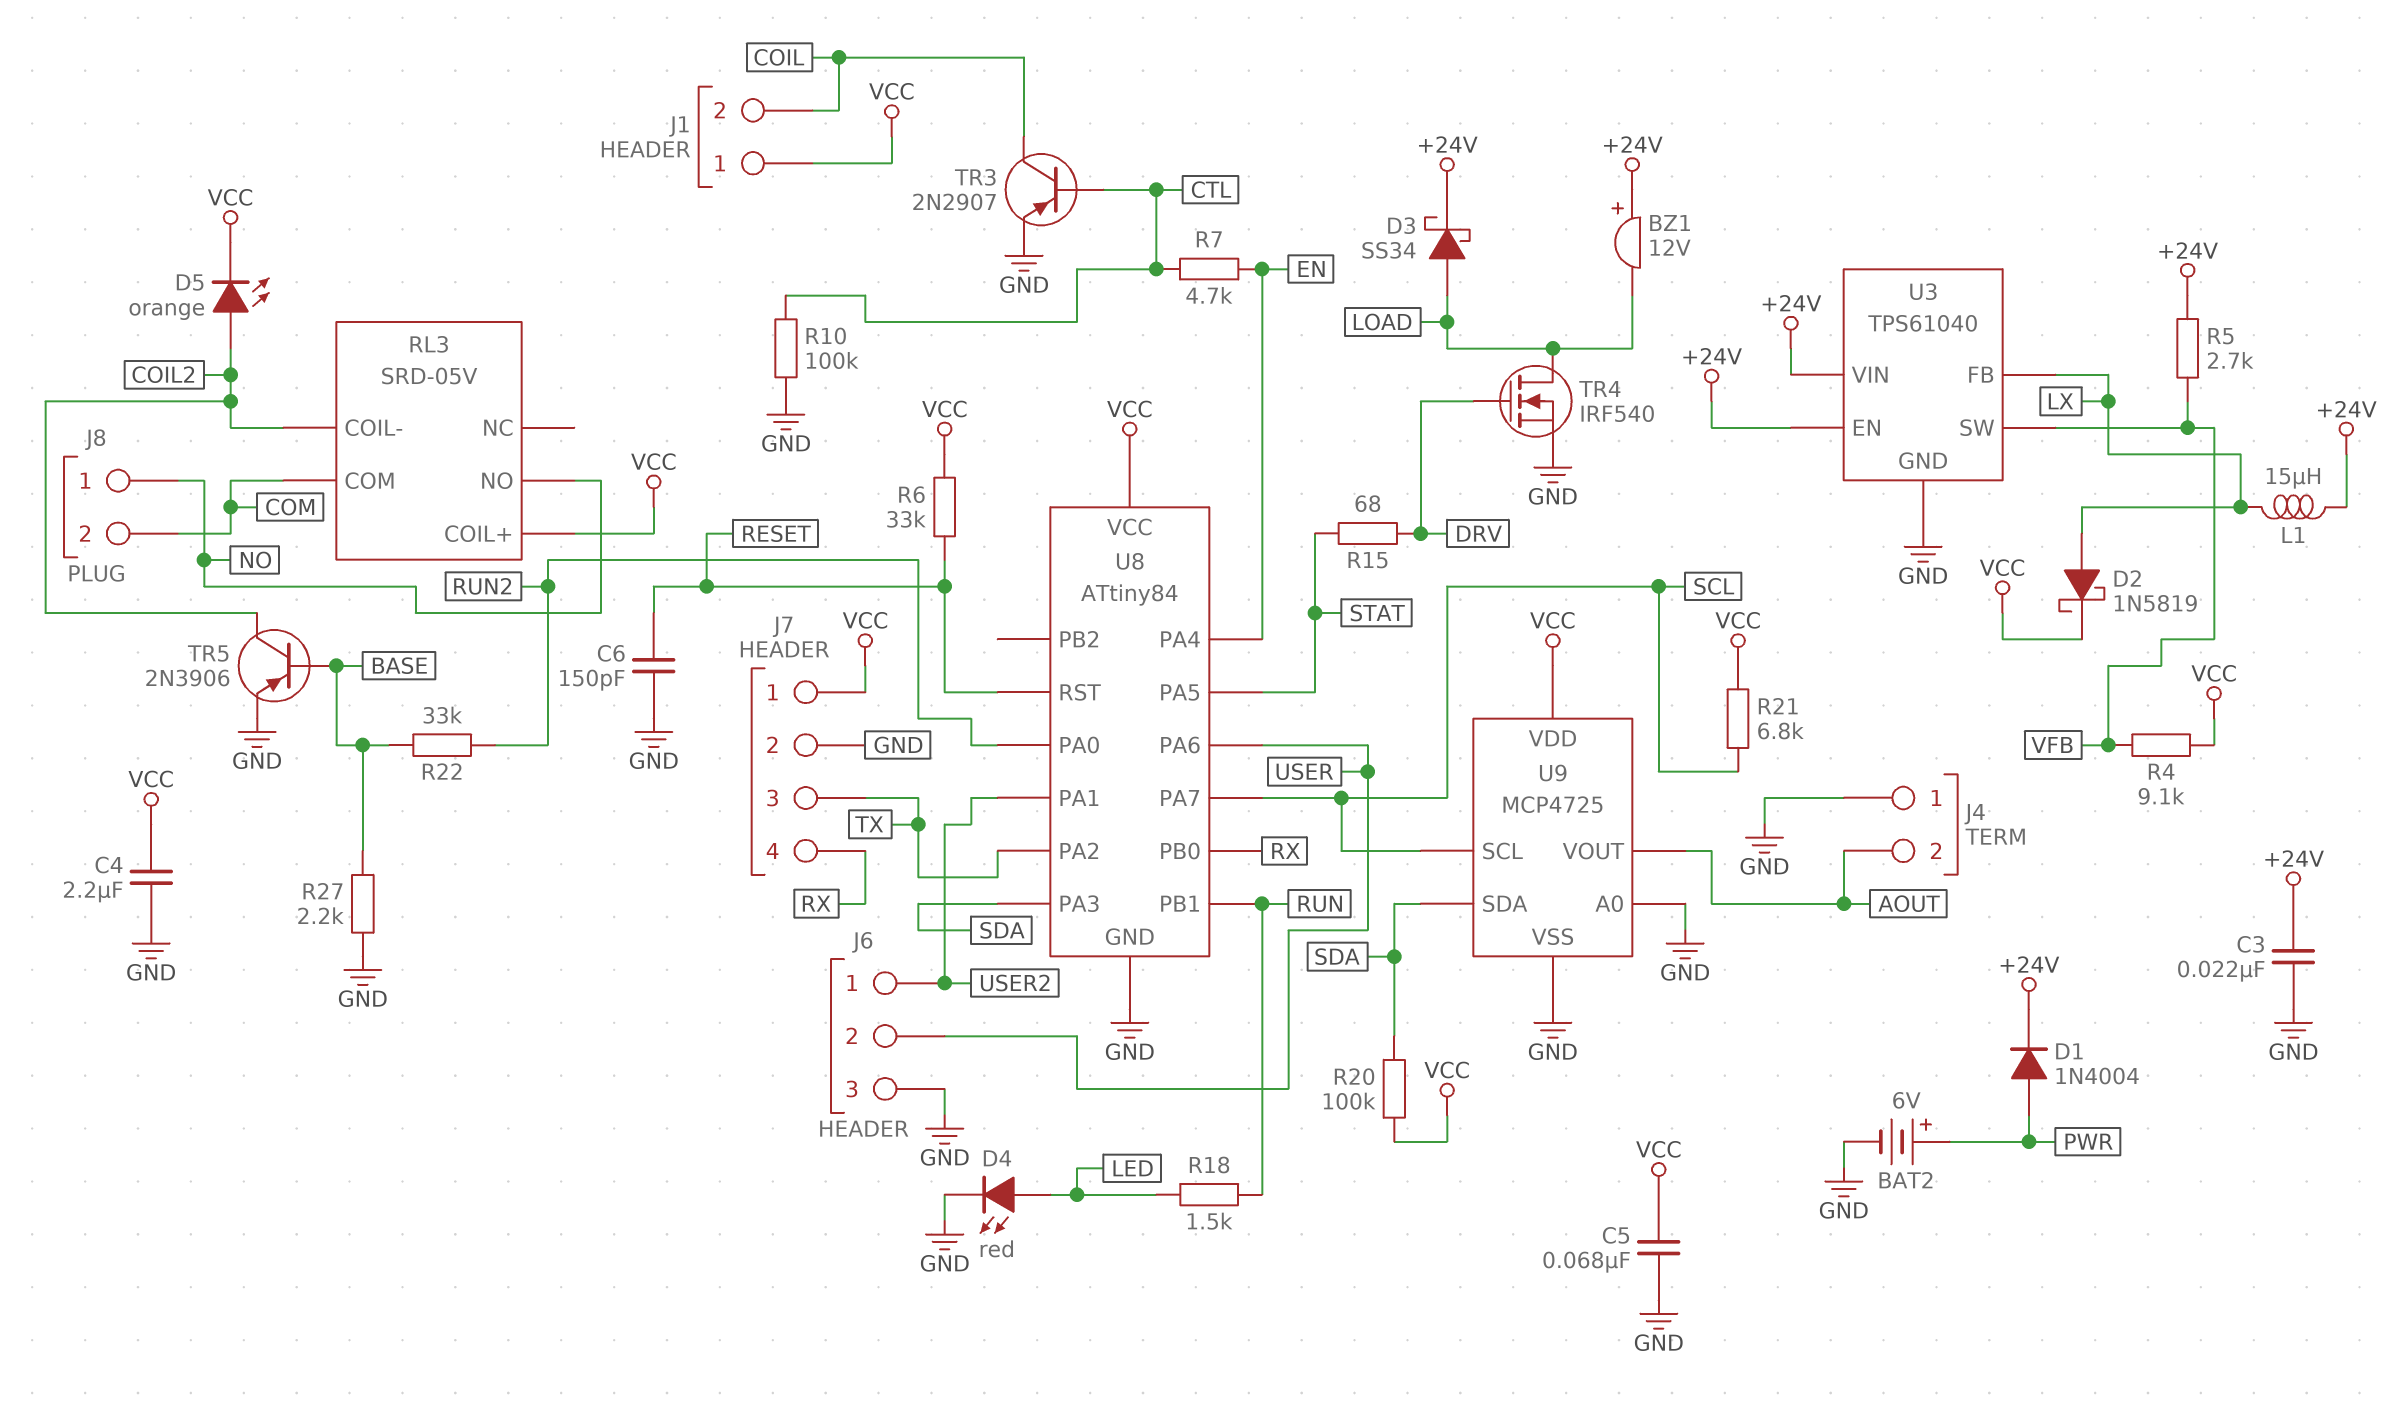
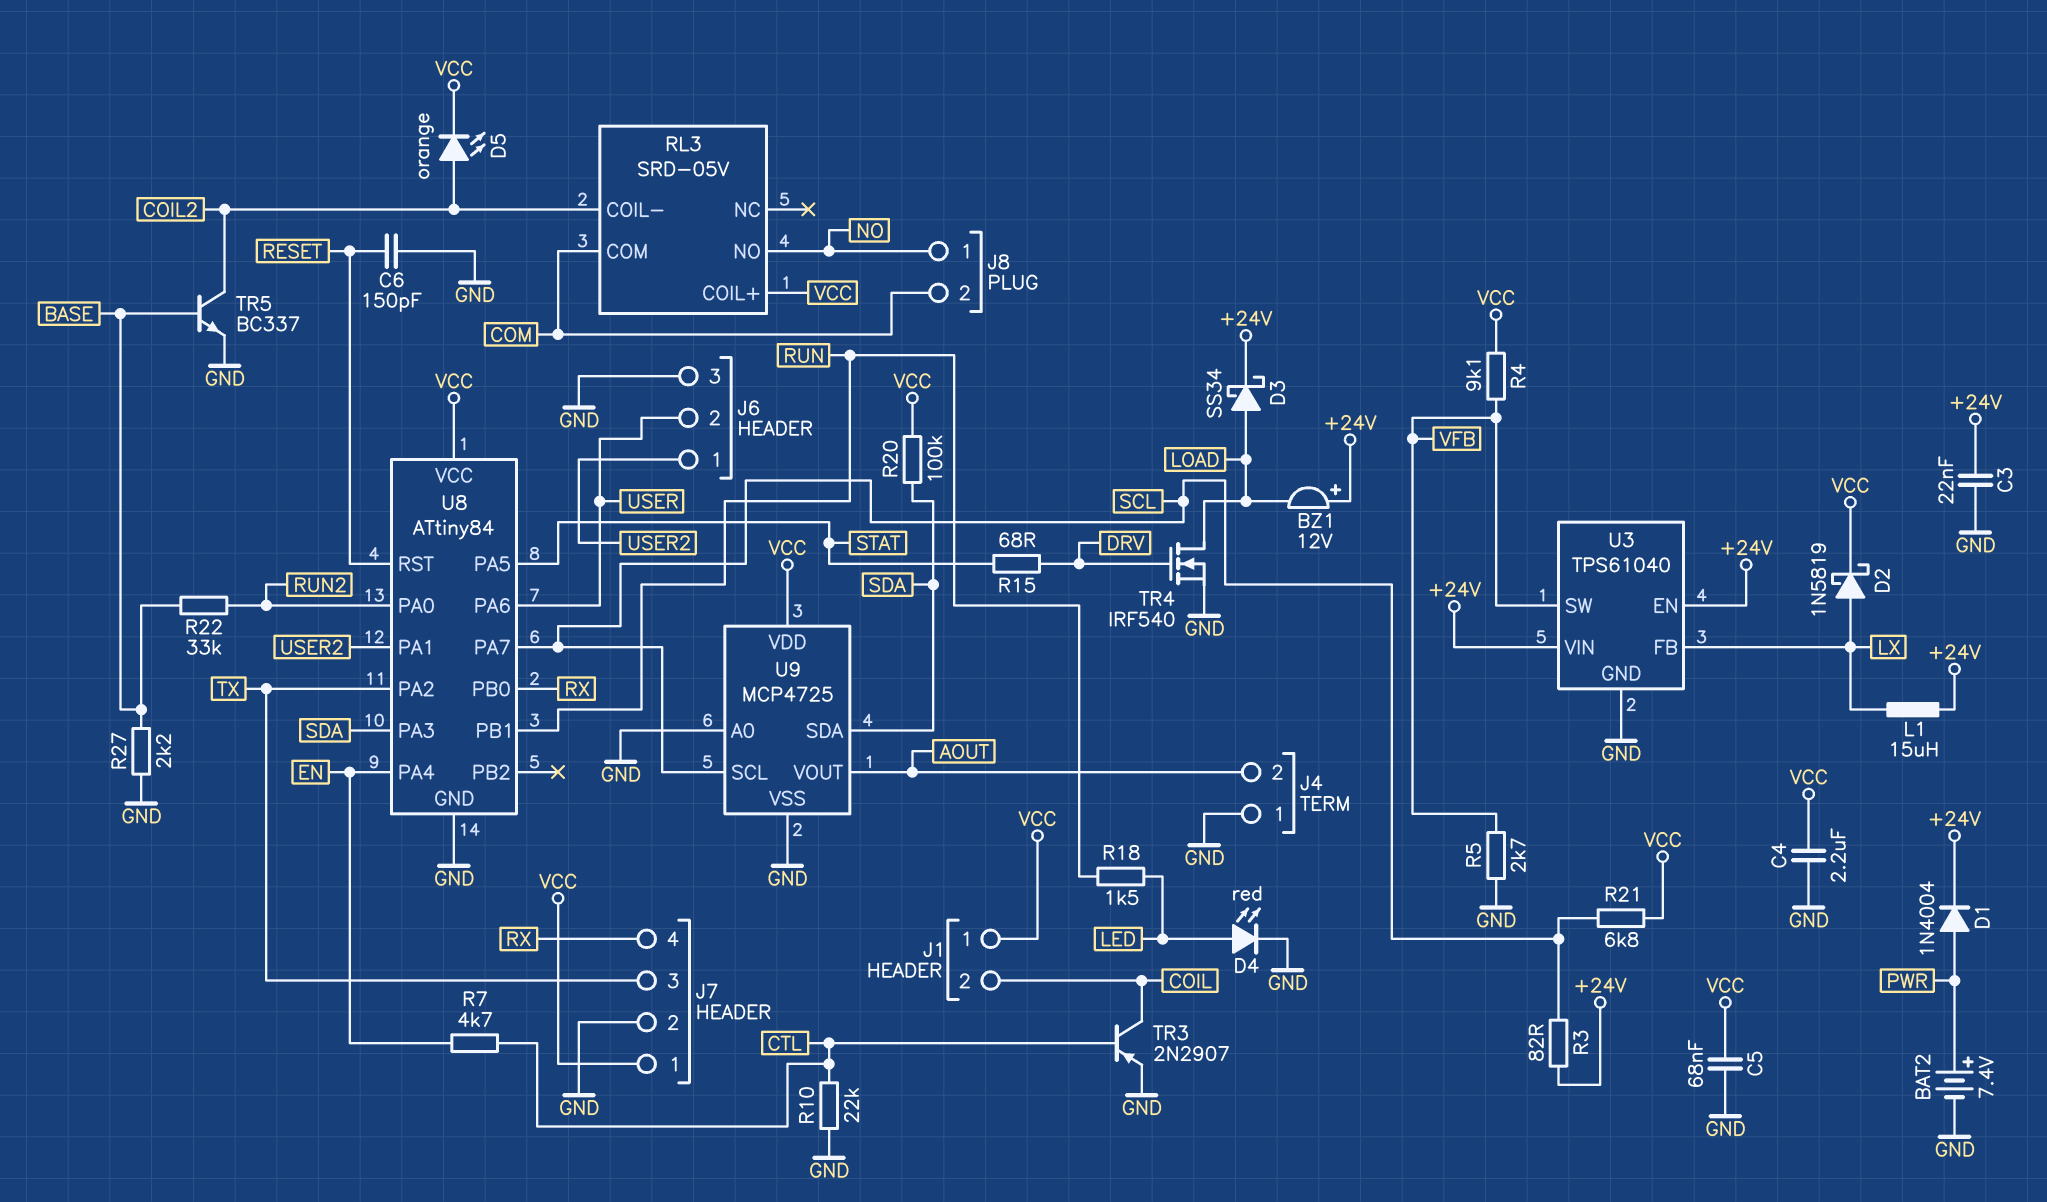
BAT2: 6V (plus PWR, minus GND) -> 7.4V (plus PWR, minus GND)
R3: none -> 82 (+24V, SCL)
R5: 2.7k (+24V, VFB) -> 2.7k (GND, VFB)
R6: 33k (RESET, VCC) -> none
R10: 100k (CTL, GND) -> 22k (CTL, GND)
TR5: PNP 2N3906 (B BASE, C COIL2, E GND) -> NPN BC337 (B BASE, C COIL2, E GND)

